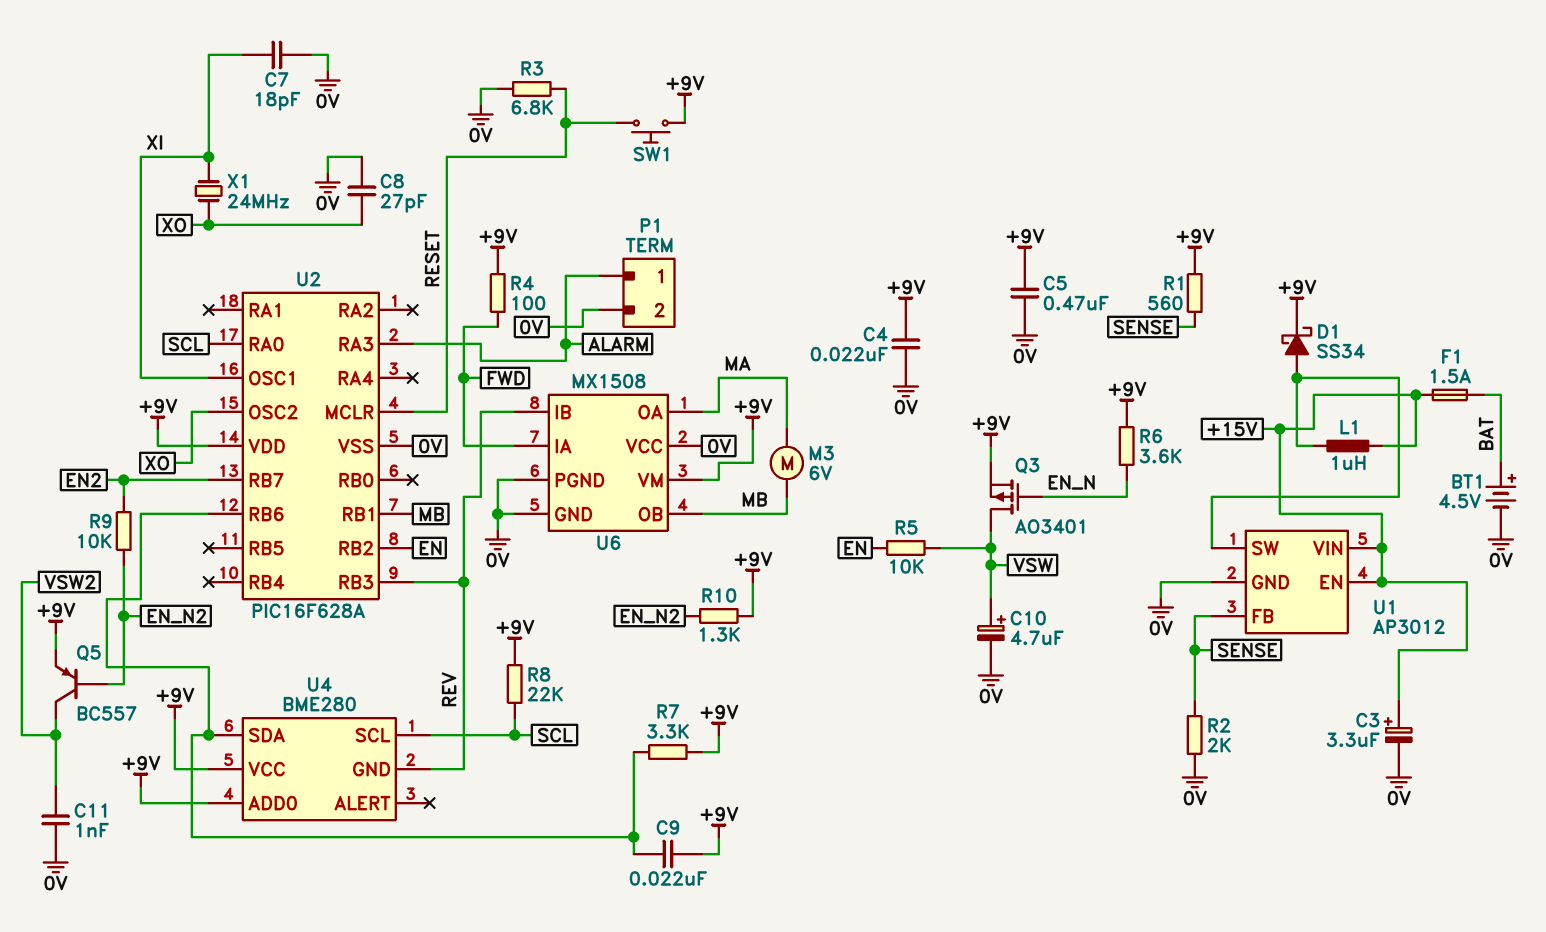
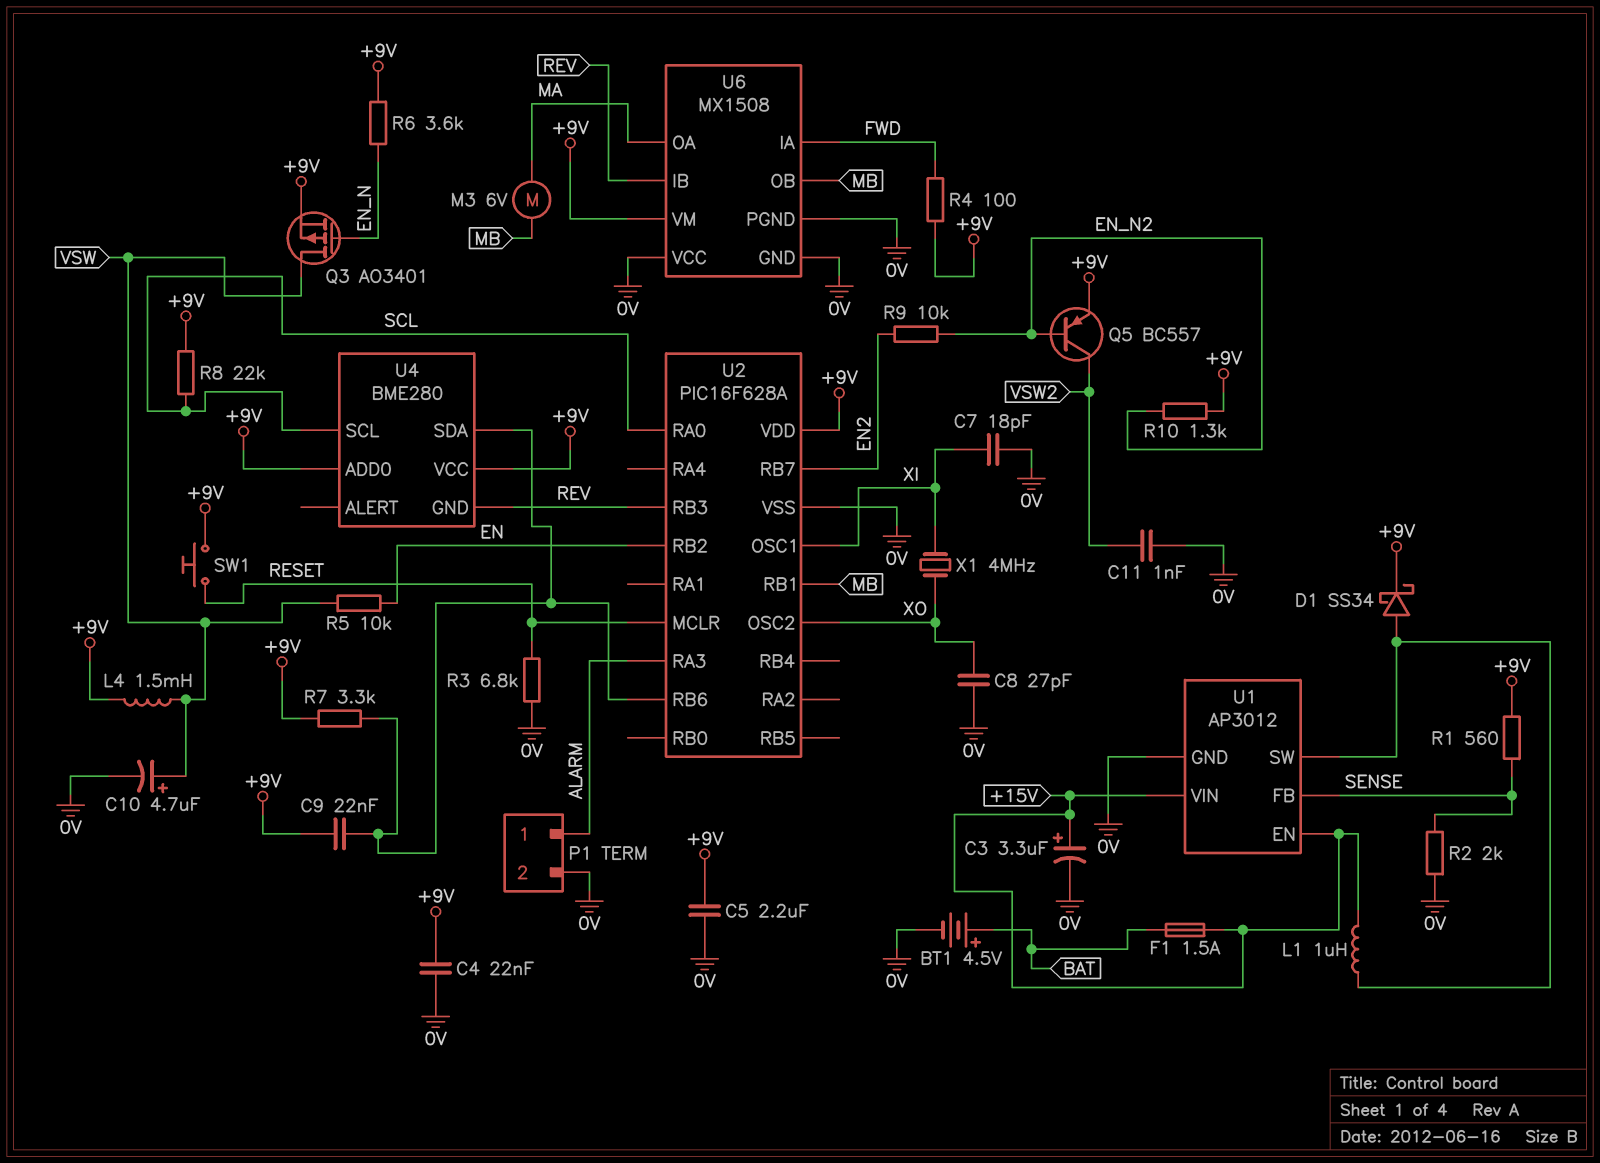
C5: 470nF (+9V, 0V) -> 2.2uF (+9V, 0V)
L4: none -> 1.5mH (+9V, VSW)
X1: 24MHz (XI, XO) -> 4MHz (XI, XO)

